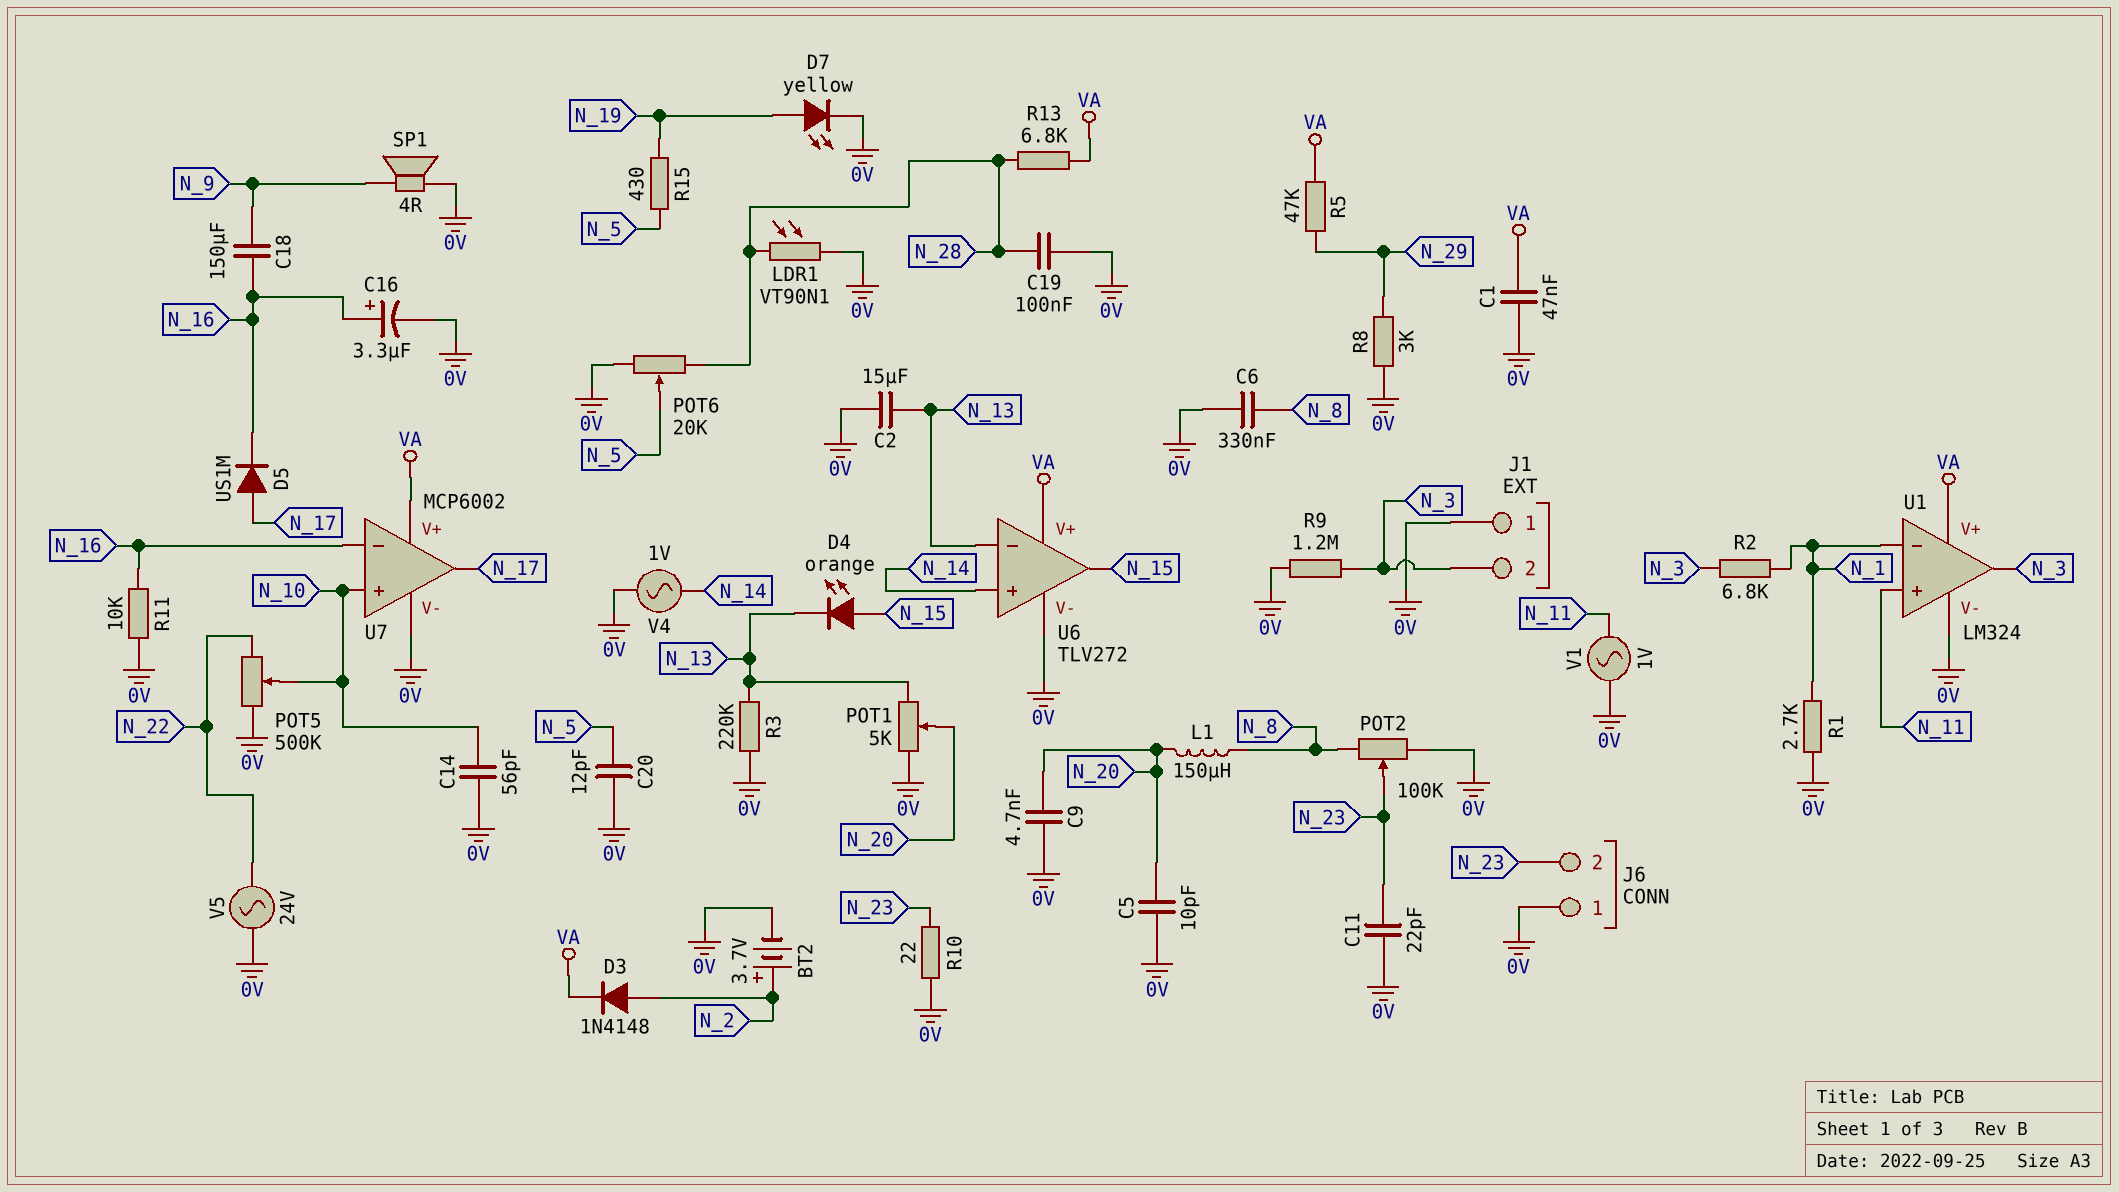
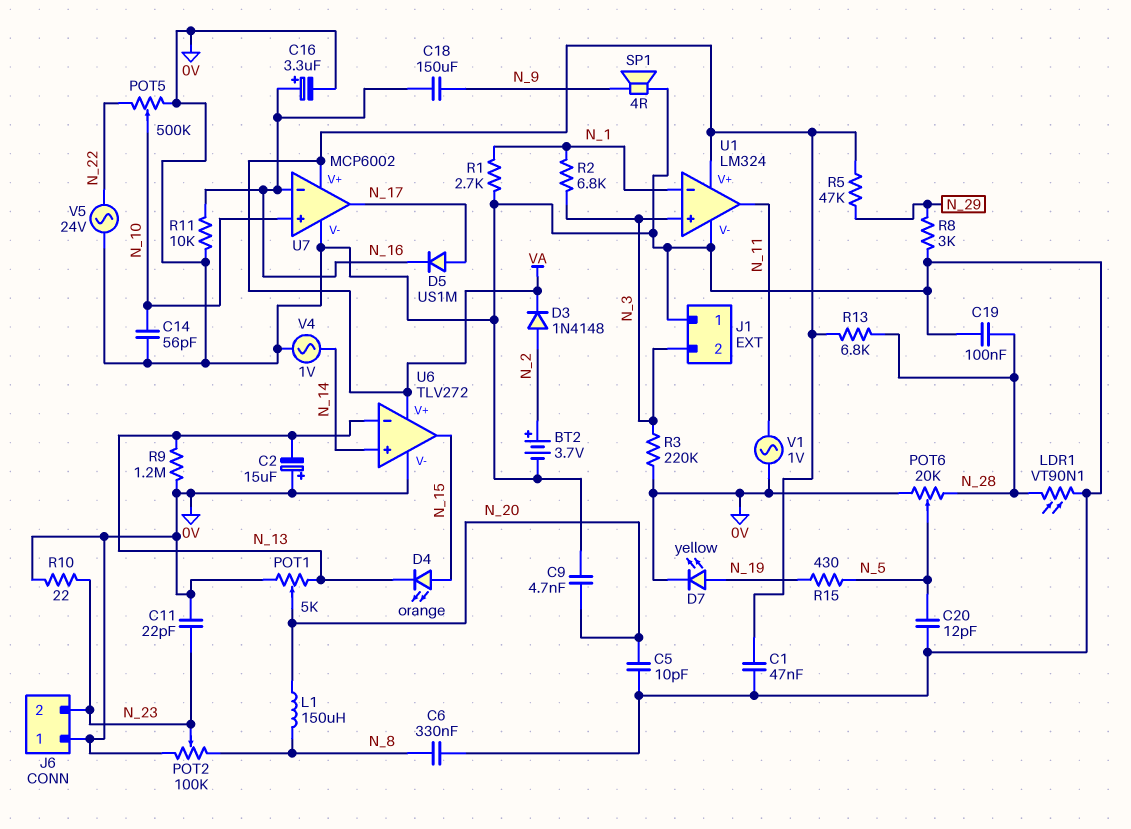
C2: 15uF (0V, N_13) -> 15uF (plus 0V, minus N_13)
R3: 220k (0V, N_13) -> 220k (0V, N_3)
R9: 1.2M (0V, N_3) -> 1.2M (0V, N_13)
U1 pin in+: N_11 -> N_3
U1 pin out: N_3 -> N_11

